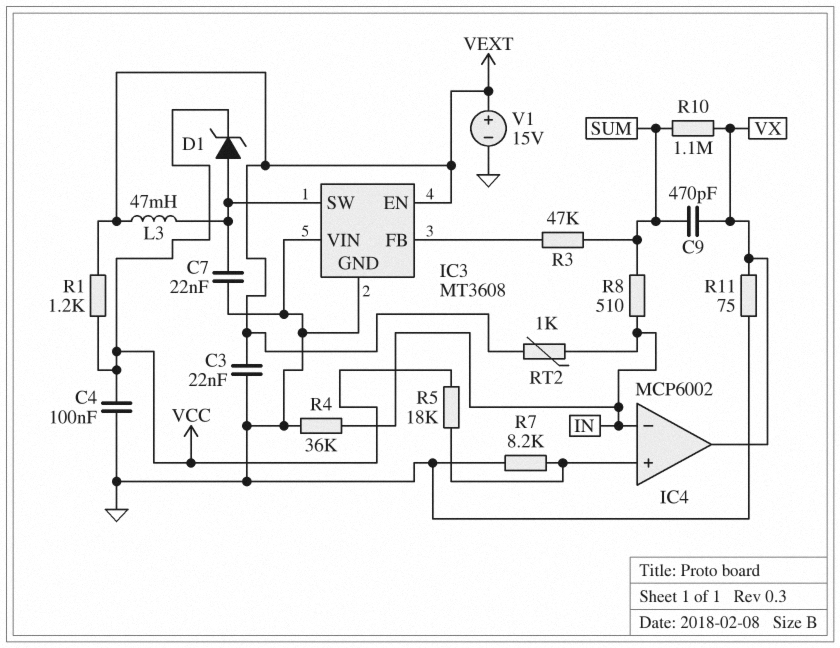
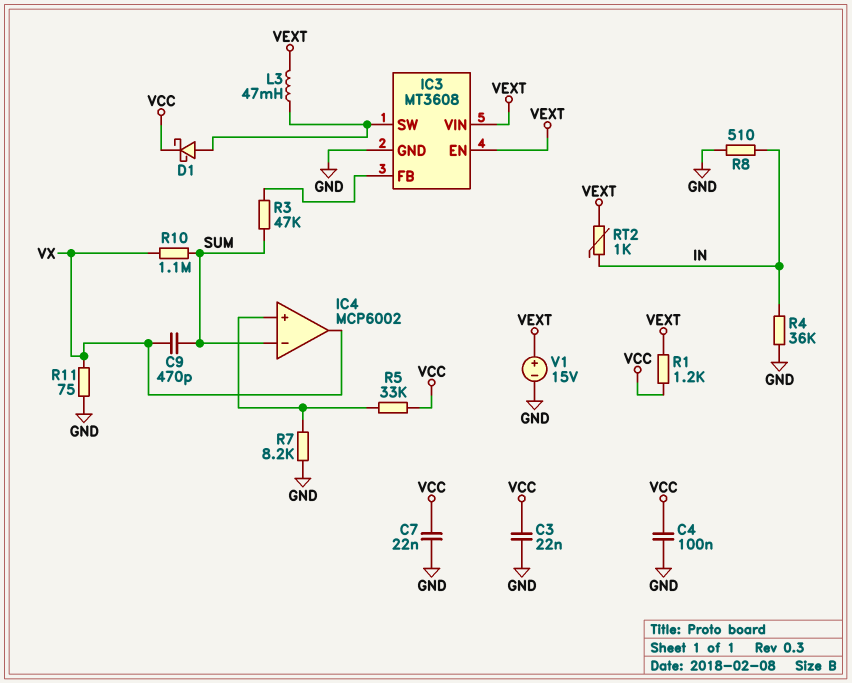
C3: 22nF (GND, VEXT) -> 22nF (GND, VCC)
C7: 22nF (GND, IC3/SW) -> 22nF (GND, VCC)
D1: zener (A IC3/SW, K VCC) -> schottky (A IC3/SW, K VCC)
IC3 pin VIN: GND -> VEXT
IC4 pin in-: IN -> SUM
R5: 18k (IC4/in+, VCC) -> 33k (IC4/in+, VCC)
R8: 510 (IN, SUM) -> 510 (GND, IN)

